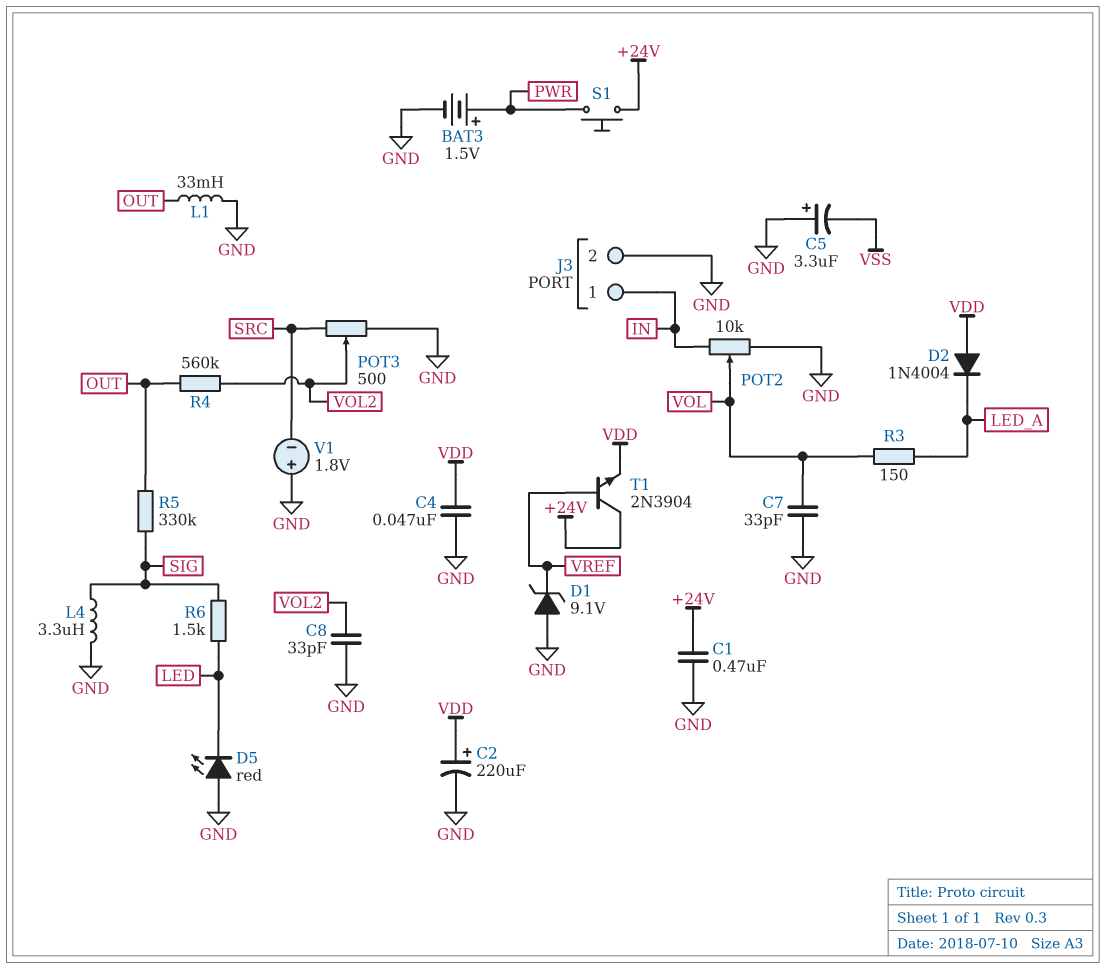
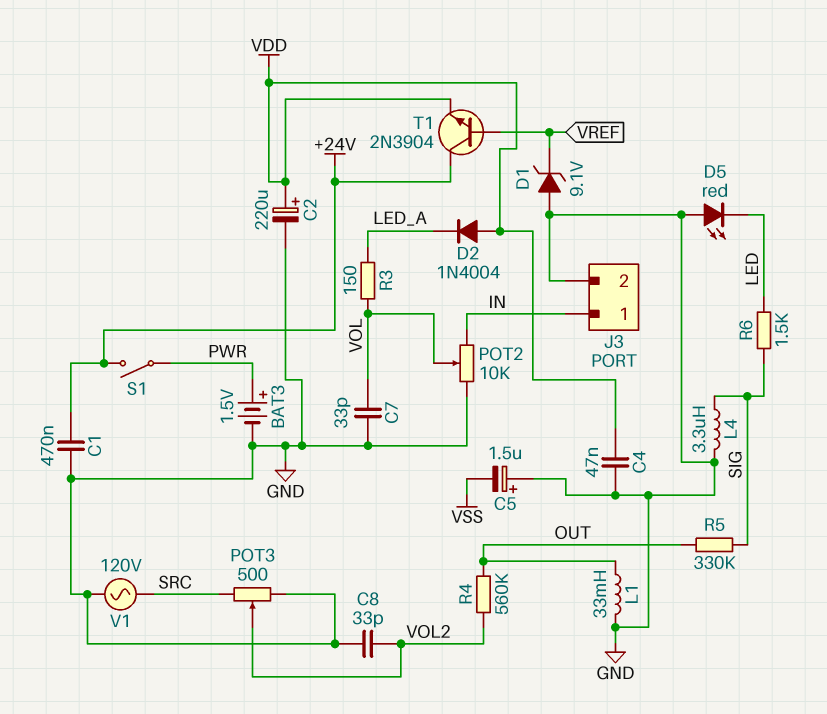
C5: 3.3uF (plus GND, minus VSS) -> 1.5uF (plus GND, minus VSS)
S1: button (+24V, PWR) -> switch (+24V, PWR)
V1: 1.8V (plus GND, minus SRC) -> AC 120V (GND, SRC)

